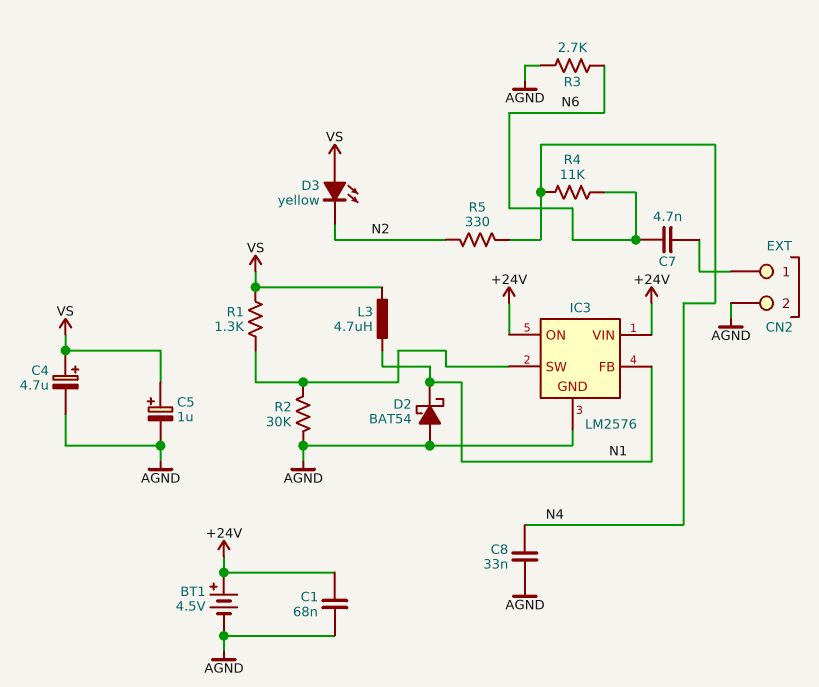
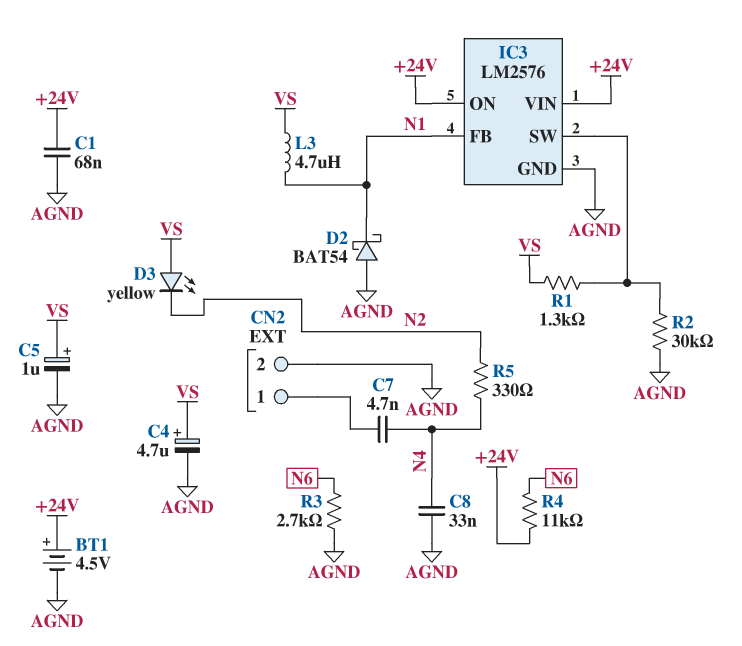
C7: 4.7nF (CN2/1, N6) -> 4.7nF (CN2/1, N4)
R4: 11k (N4, N6) -> 11k (+24V, N6)

